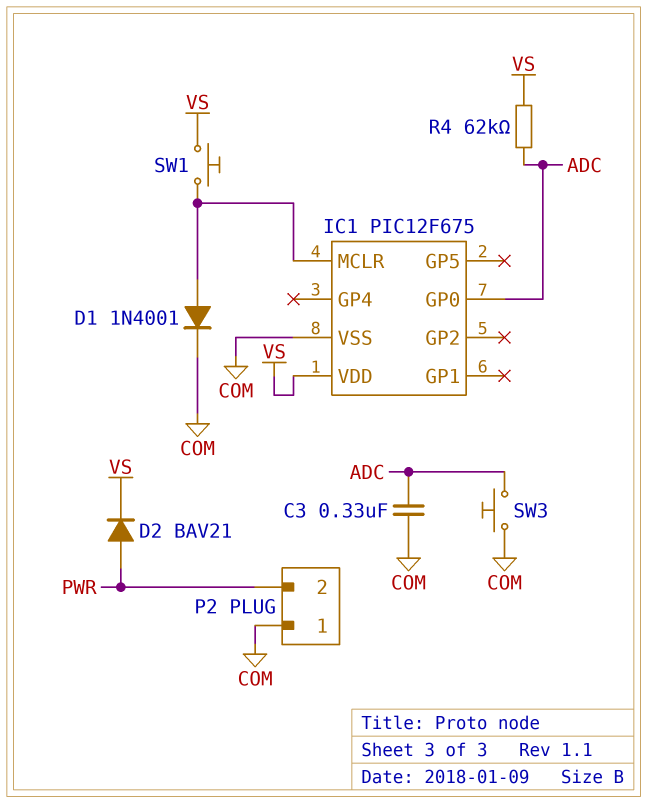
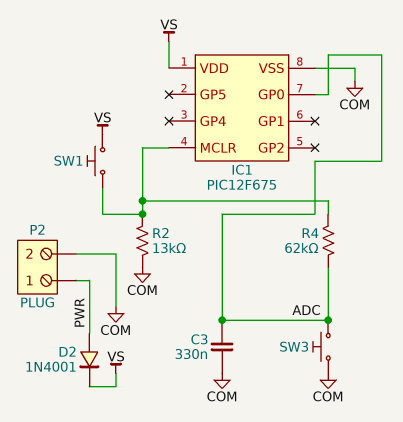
D1: diode 1N4001 (A IC1/MCLR, K COM) -> none
D2: diode BAV21 (A PWR, K VS) -> diode 1N4001 (A PWR, K VS)
P2 pin 1: COM -> PWR
P2 pin 2: PWR -> COM
R2: none -> 13k (COM, IC1/MCLR)
R4: 62k (ADC, VS) -> 62k (ADC, IC1/MCLR)

